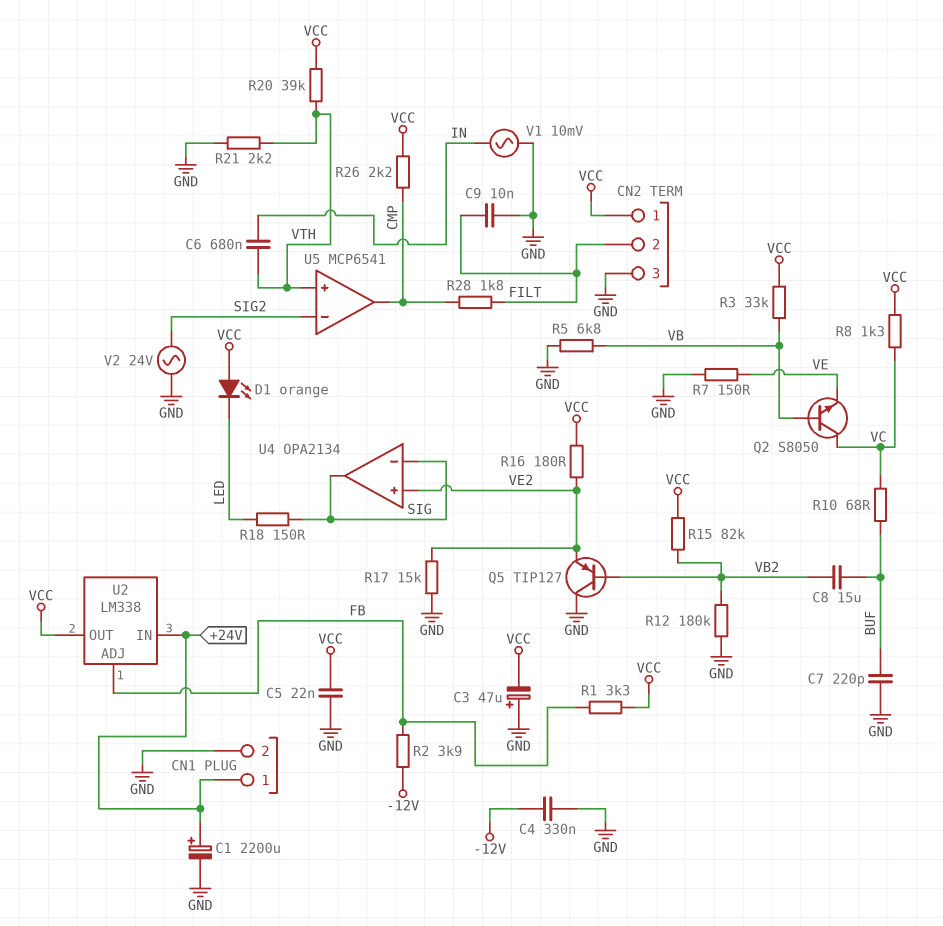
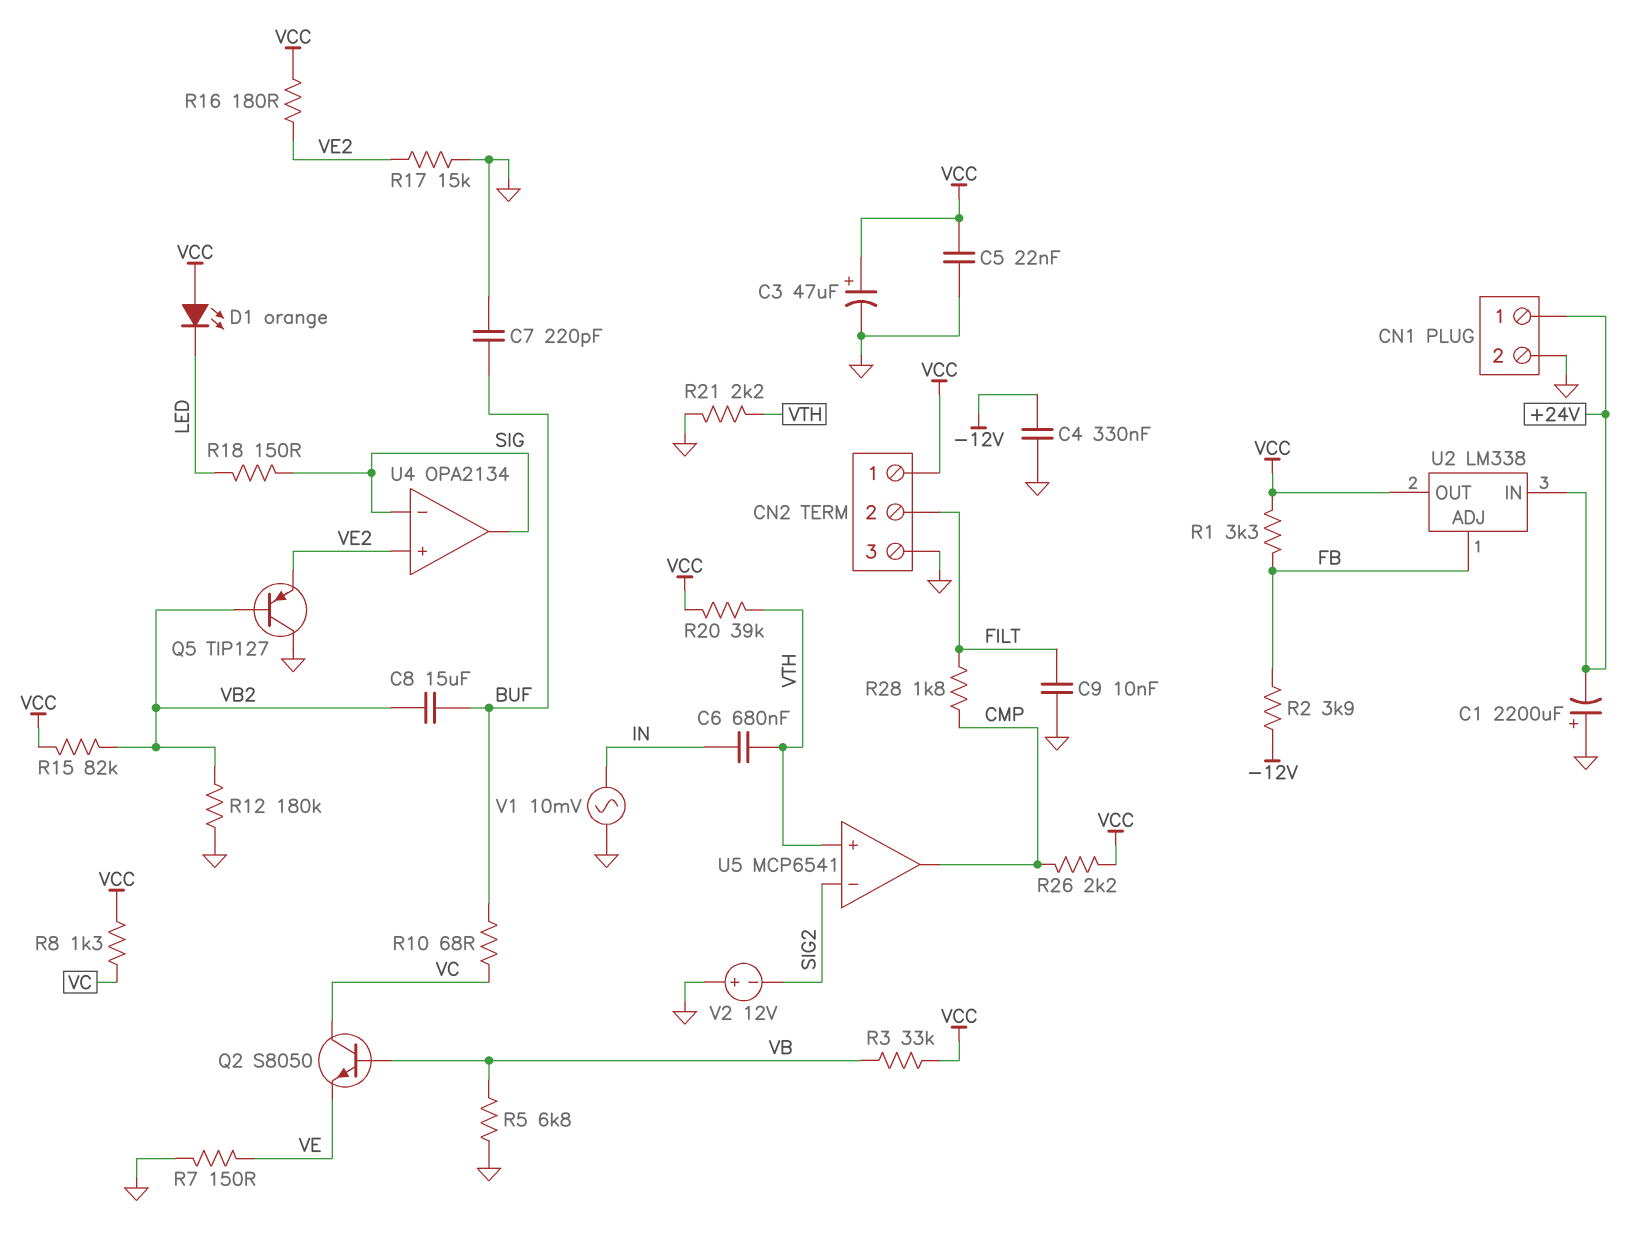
C1: 2200uF (plus +24V, minus GND) -> 2200uF (plus GND, minus +24V)
C3: 47uF (plus GND, minus VCC) -> 47uF (plus VCC, minus GND)
V2: AC 24V (GND, SIG2) -> 12V (plus GND, minus SIG2)

